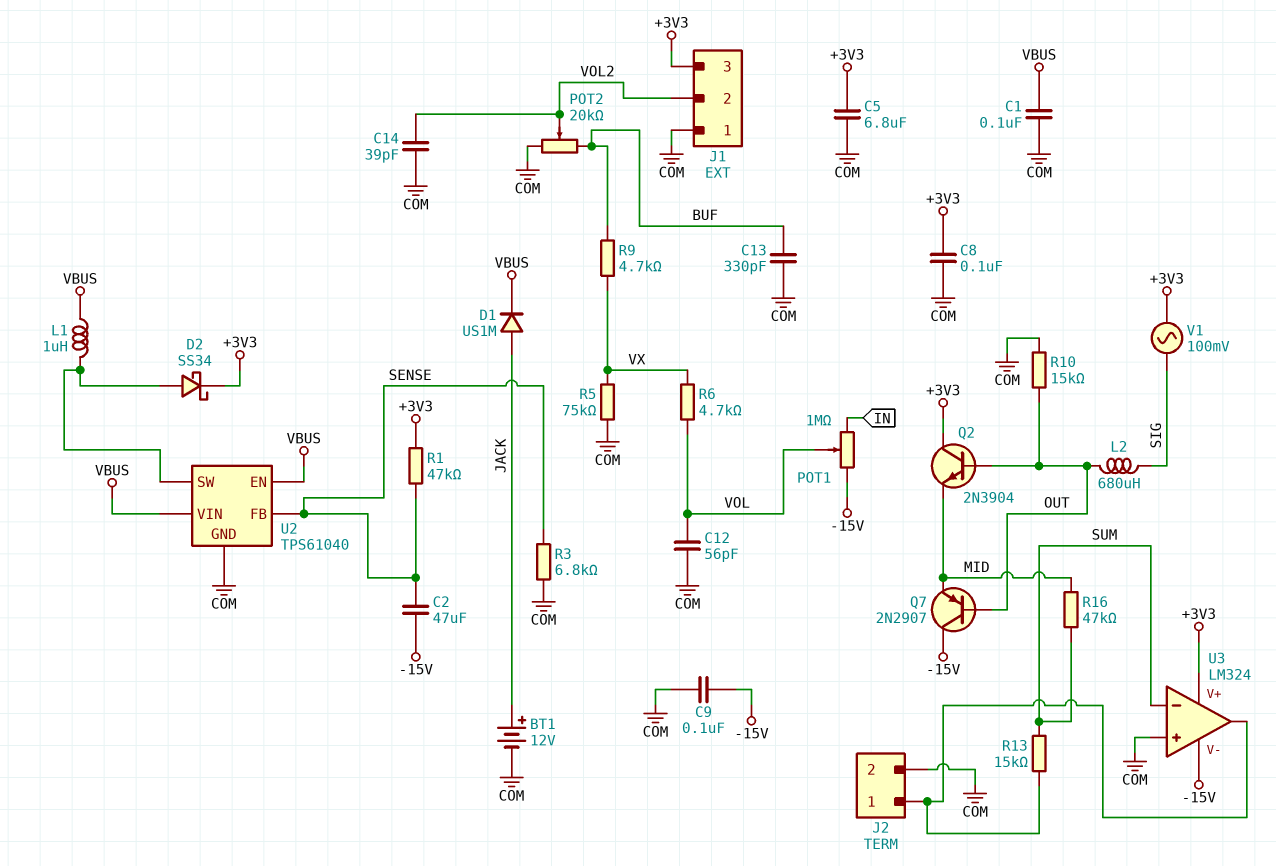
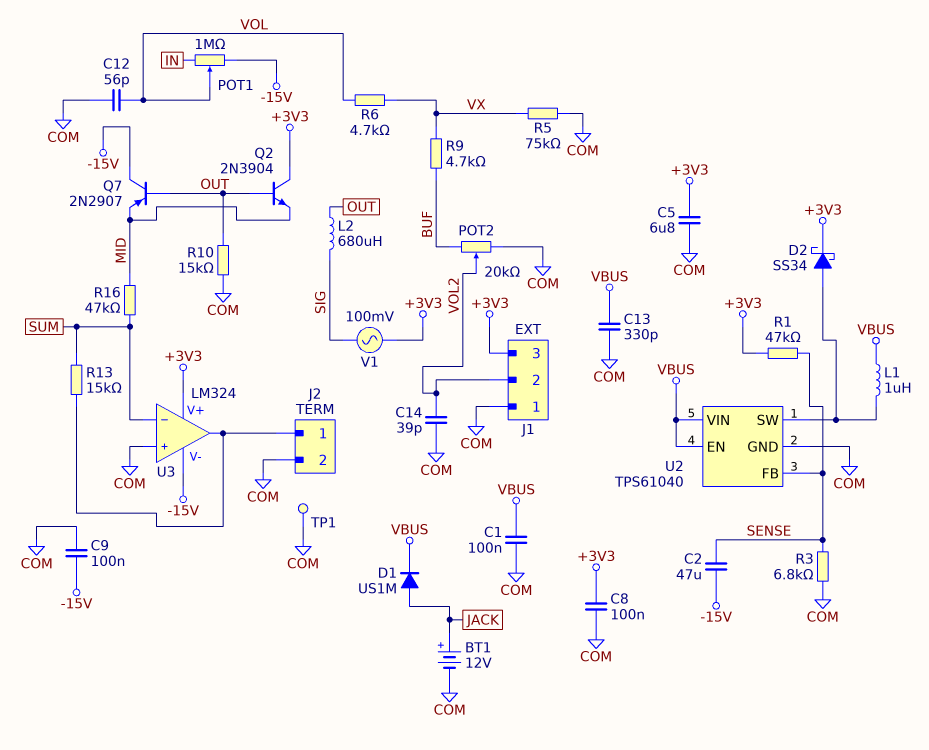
C13: 330pF (BUF, COM) -> 330pF (COM, VBUS)
TP1: none -> test point (COM)

